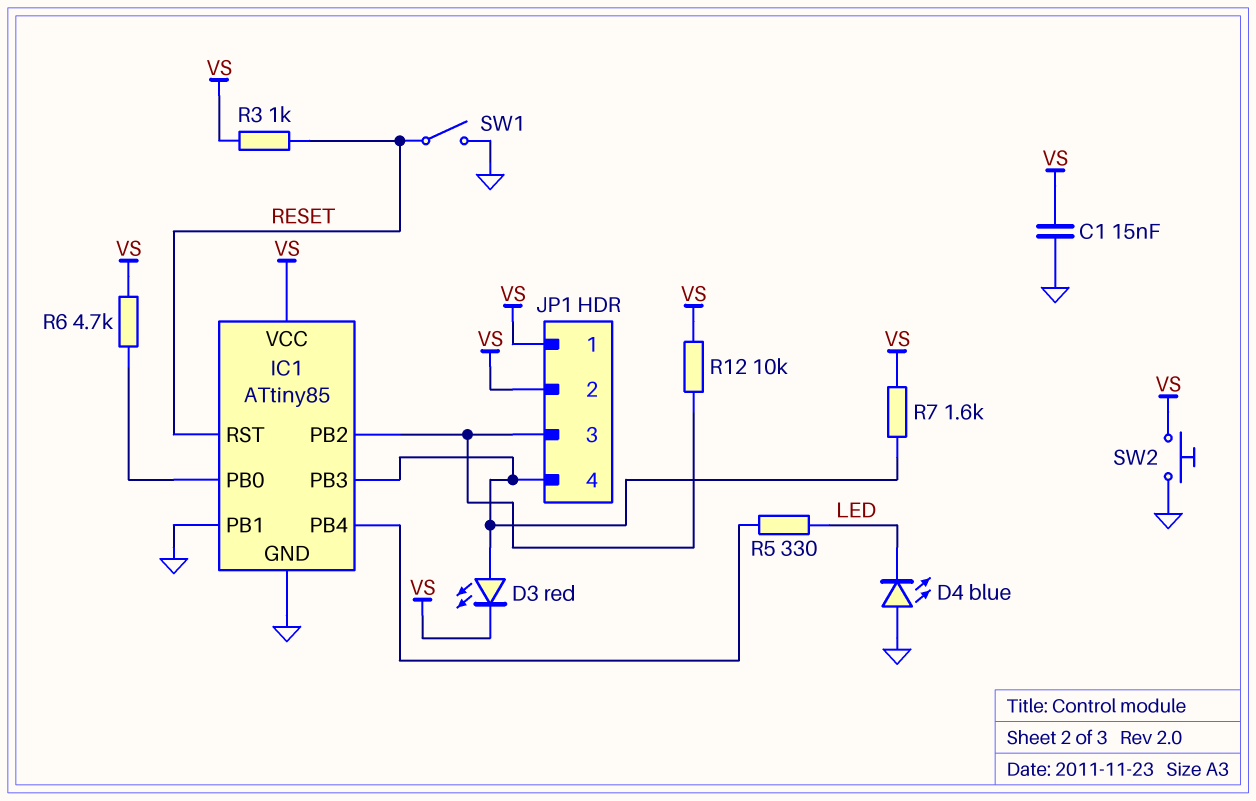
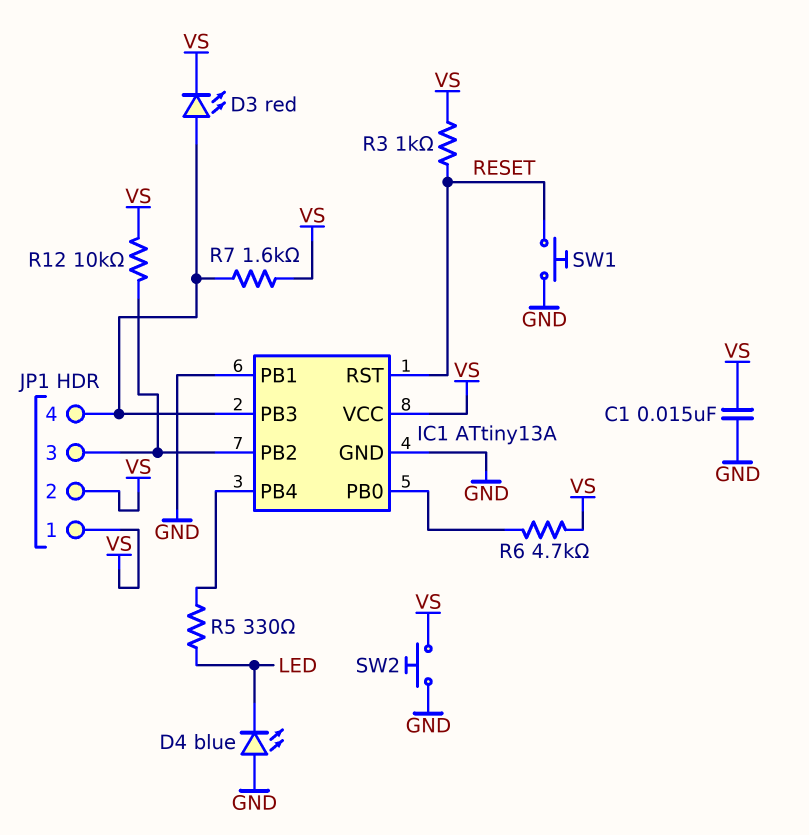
IC1: ATtiny85 -> ATtiny13A
SW1: switch (GND, RESET) -> button (GND, RESET)

